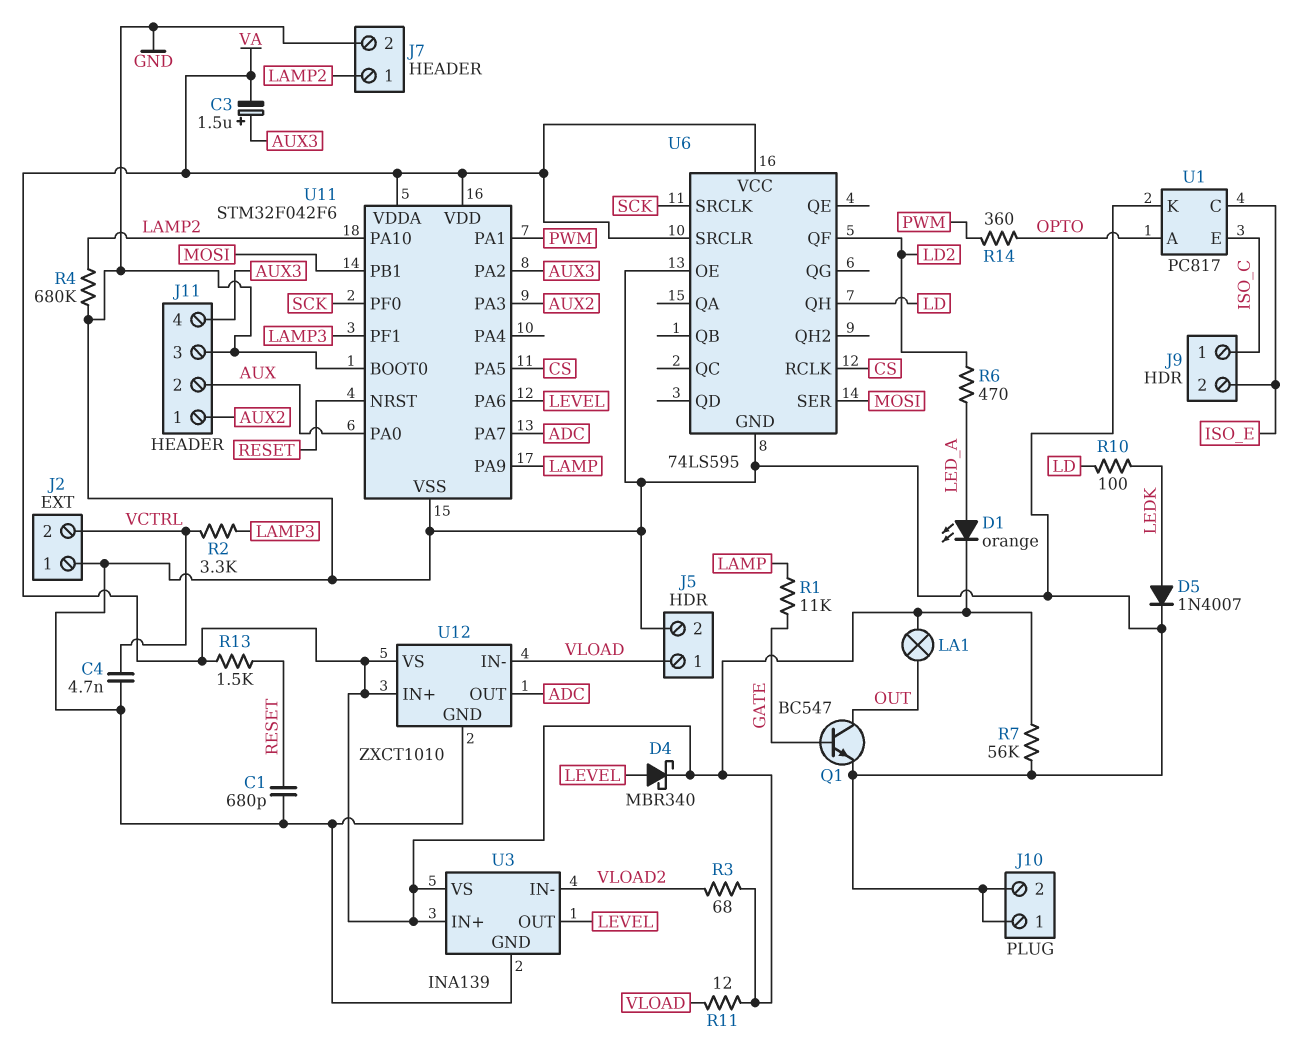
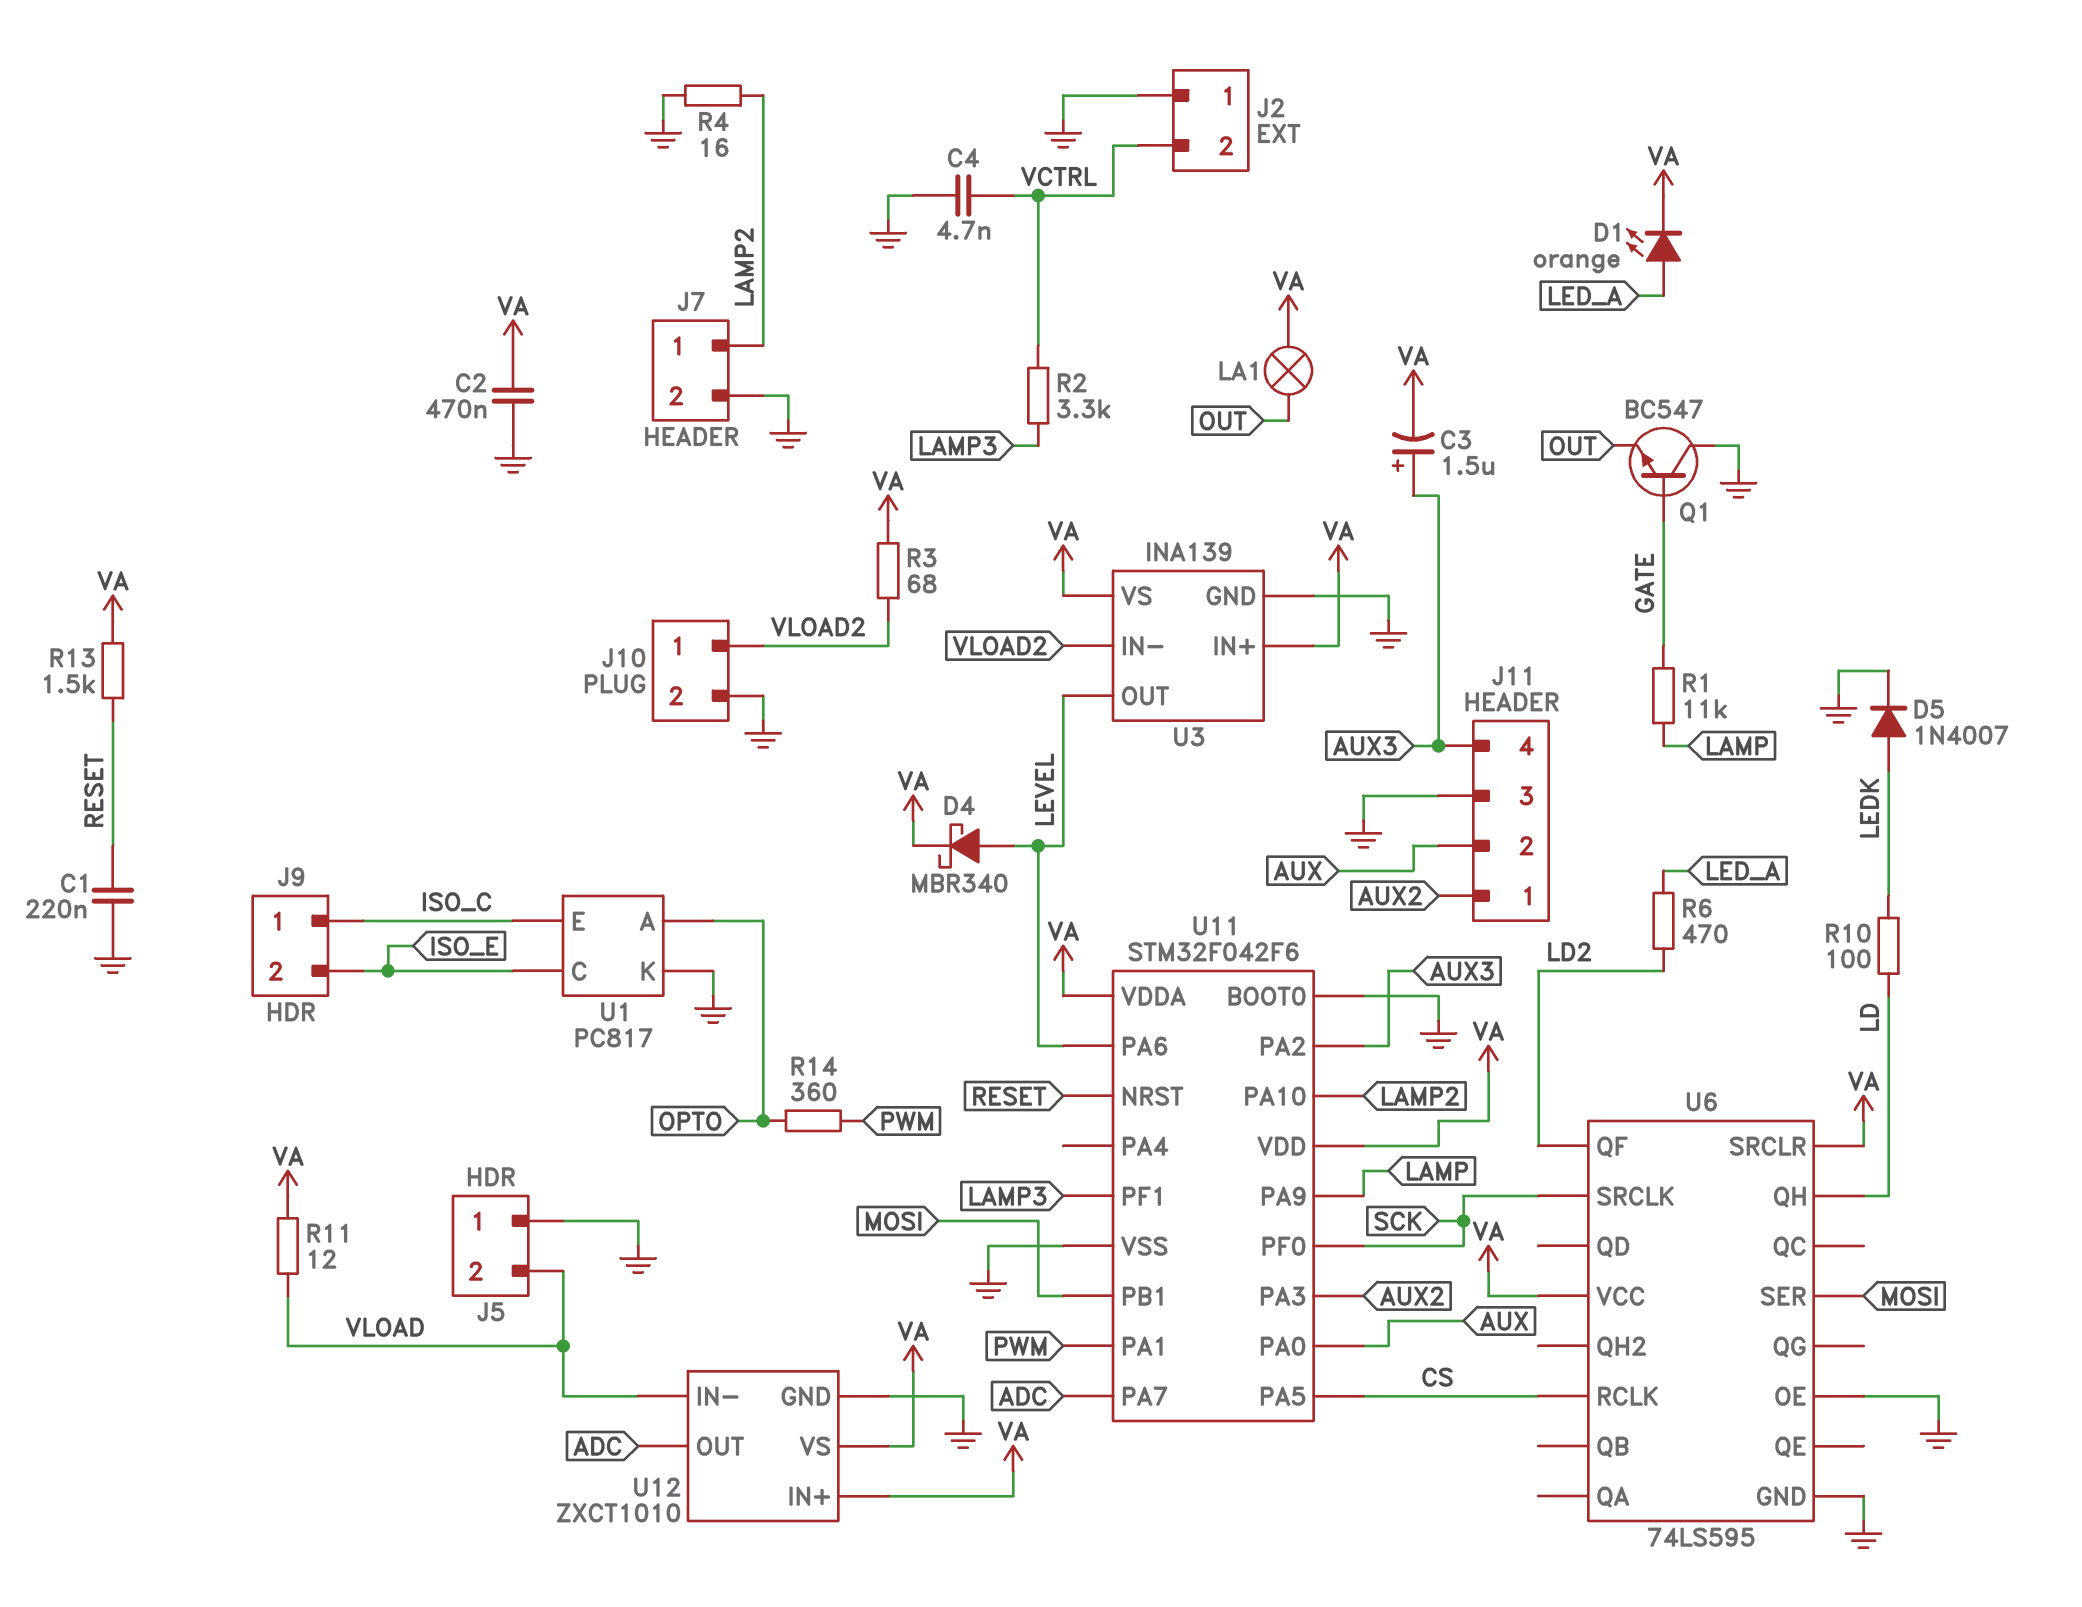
C1: 680pF (GND, RESET) -> 220nF (GND, RESET)
C2: none -> 470nF (GND, VA)
J5 pin 1: VLOAD -> GND
J5 pin 2: GND -> VLOAD
J10 pin 1: GND -> VLOAD2
Q1: NPN BC547 (B GATE, C OUT, E GND) -> NPN BC547 (B GATE, C GND, E OUT)
R4: 680k (GND, LAMP2) -> 16 (GND, LAMP2)
R7: 56k (GND, VA) -> none

